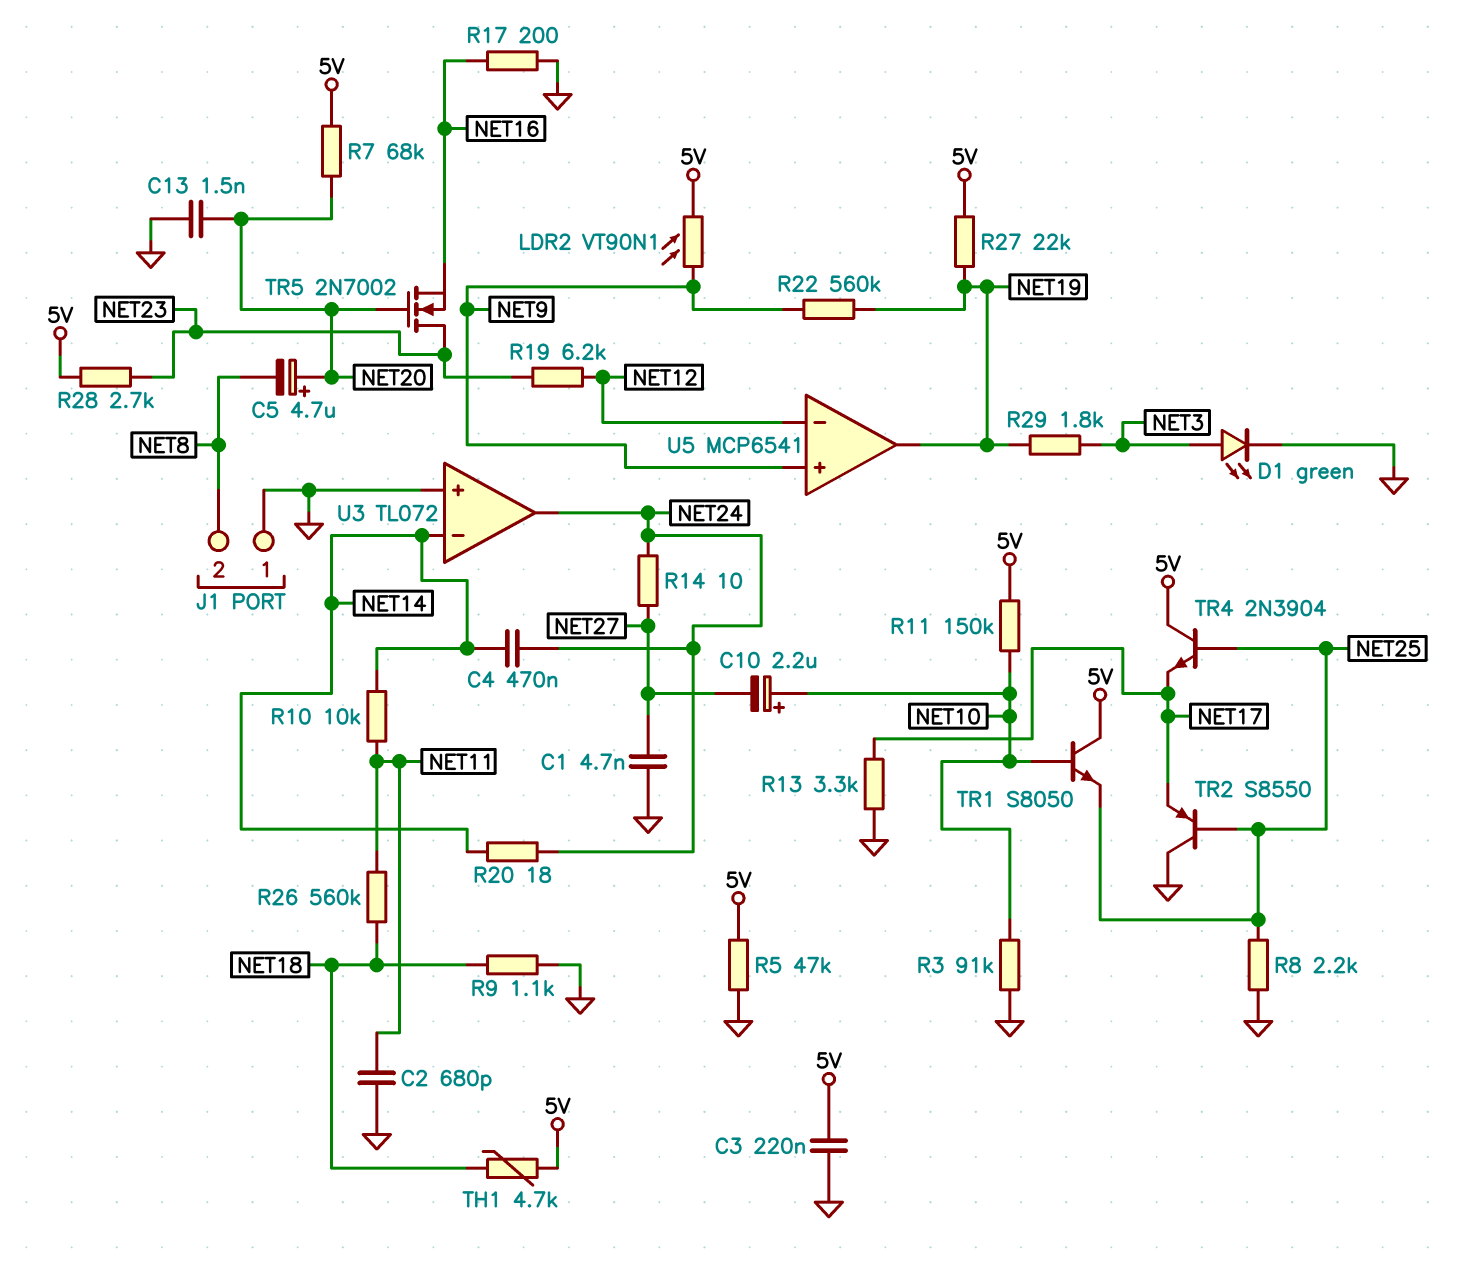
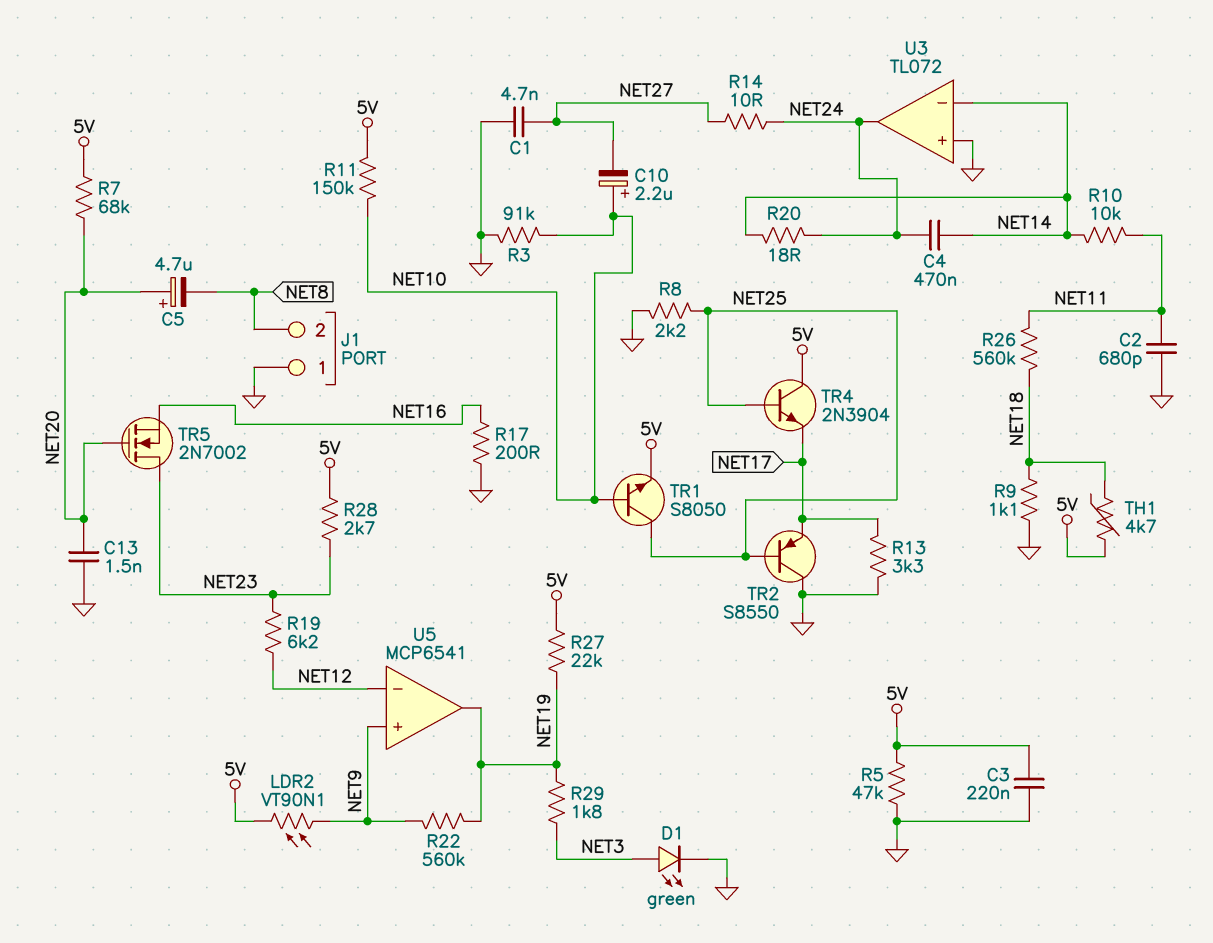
TR1: NPN S8050 (B NET10, C 5V, E NET25) -> NPN S8050 (B NET10, C NET25, E 5V)

